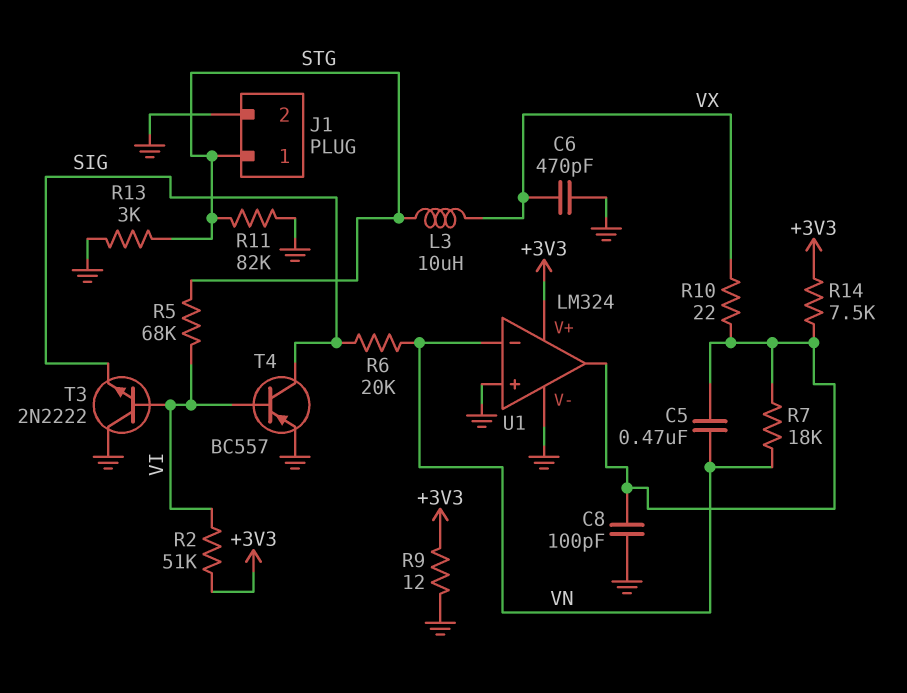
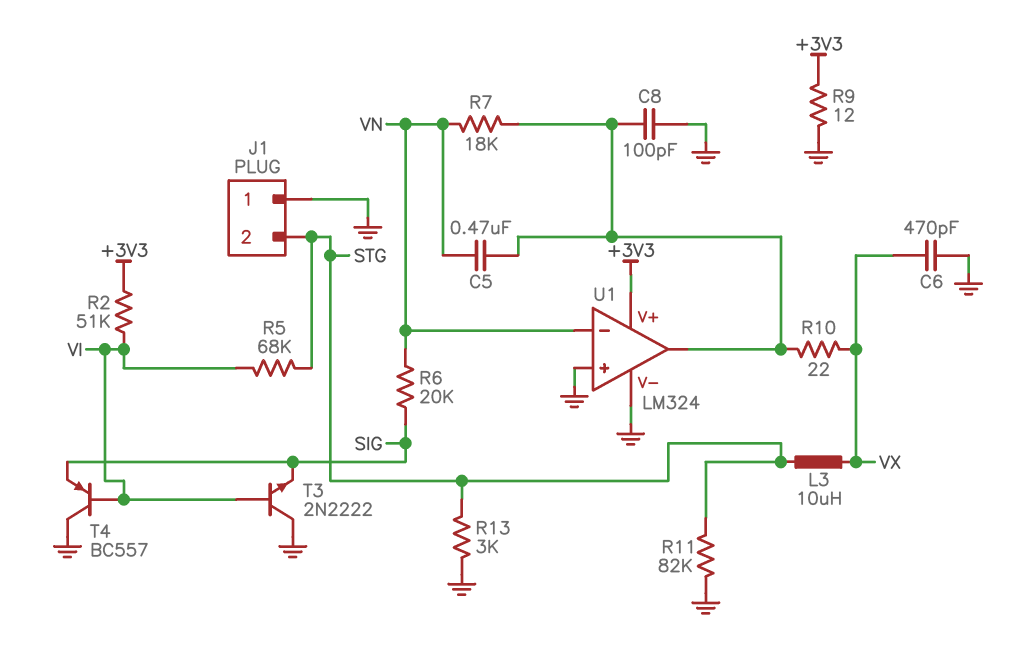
J1 pin 1: STG -> GND
J1 pin 2: GND -> STG
R14: 7.5k (+3V3, U1/out) -> none
T4: PNP BC557 (B VI, C SIG, E GND) -> PNP BC557 (B VI, C GND, E SIG)

